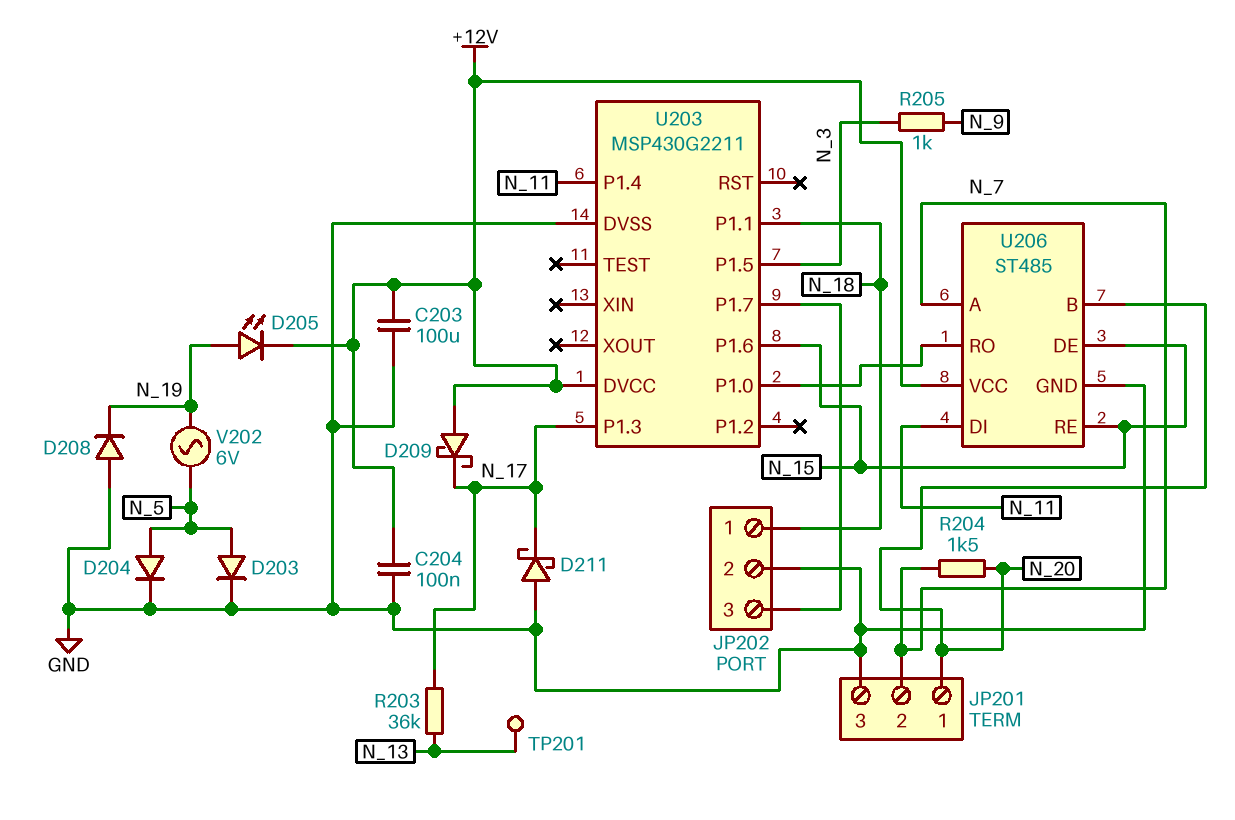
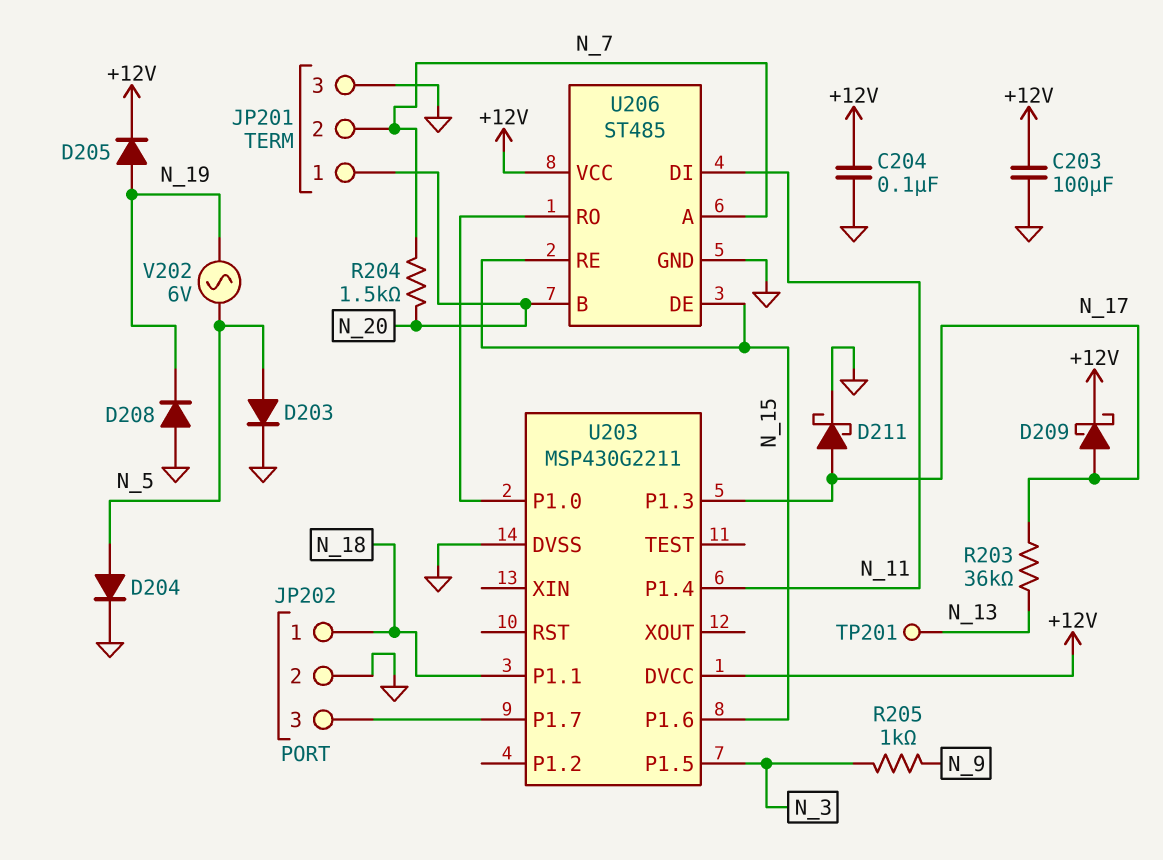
D205: LED (A N_19, K +12V) -> diode (A N_19, K +12V)
D209: schottky (A +12V, K N_17) -> schottky (A N_17, K +12V)
D211: schottky (A GND, K N_17) -> schottky (A N_17, K GND)

